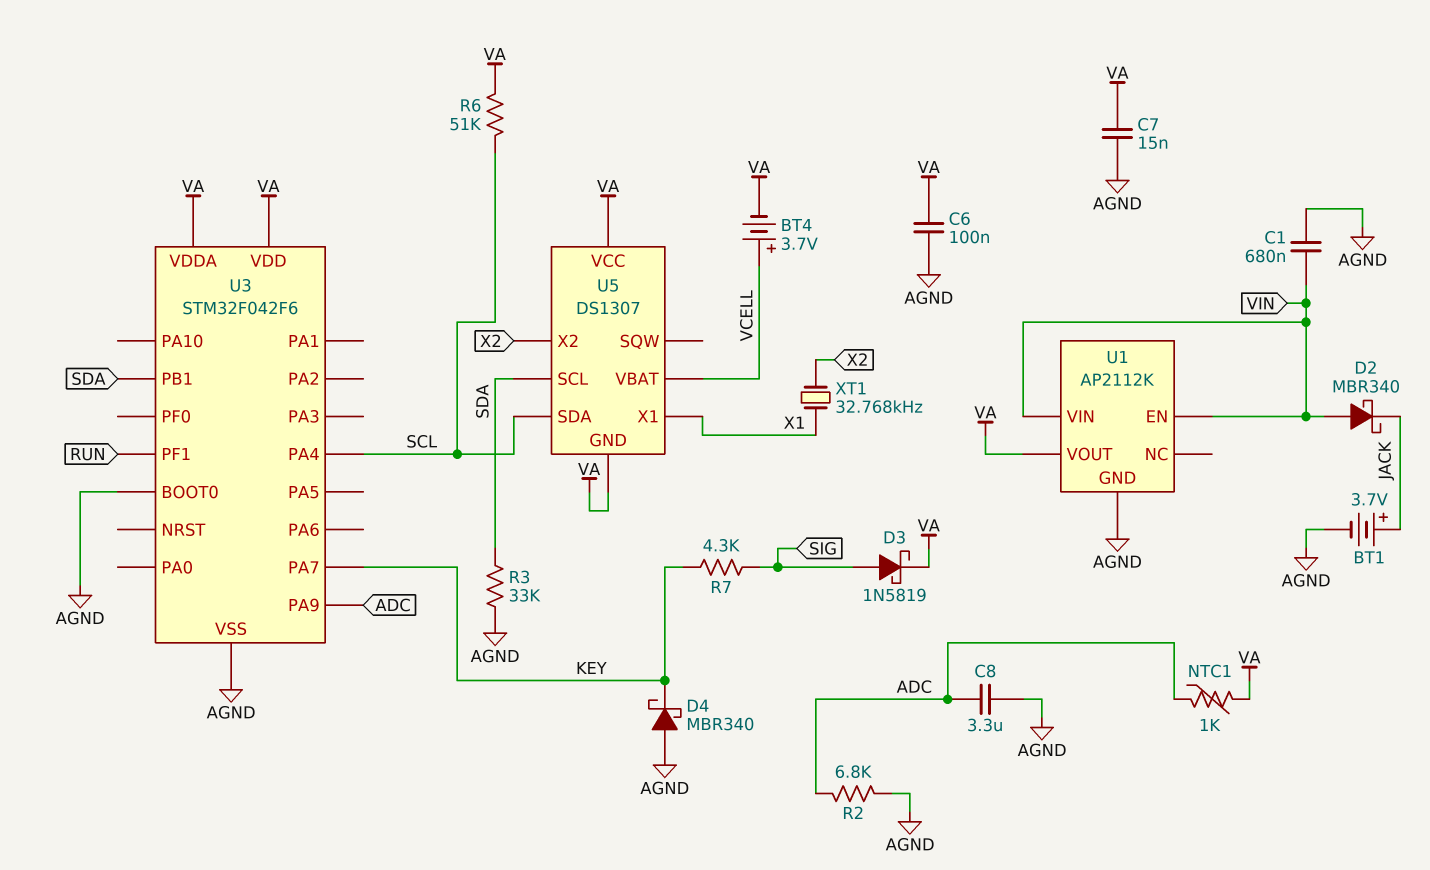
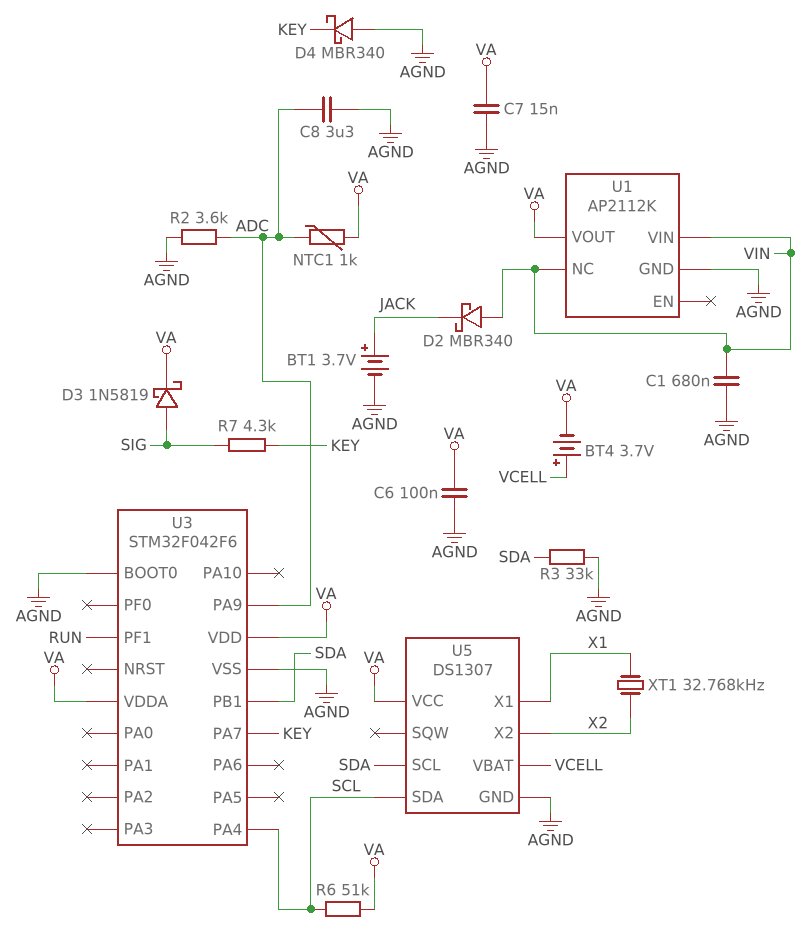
R2: 6.8k (ADC, AGND) -> 3.6k (ADC, AGND)
U1 pin EN: VIN -> none
U1 pin NC: none -> VIN
U5 pin GND: VA -> AGND

